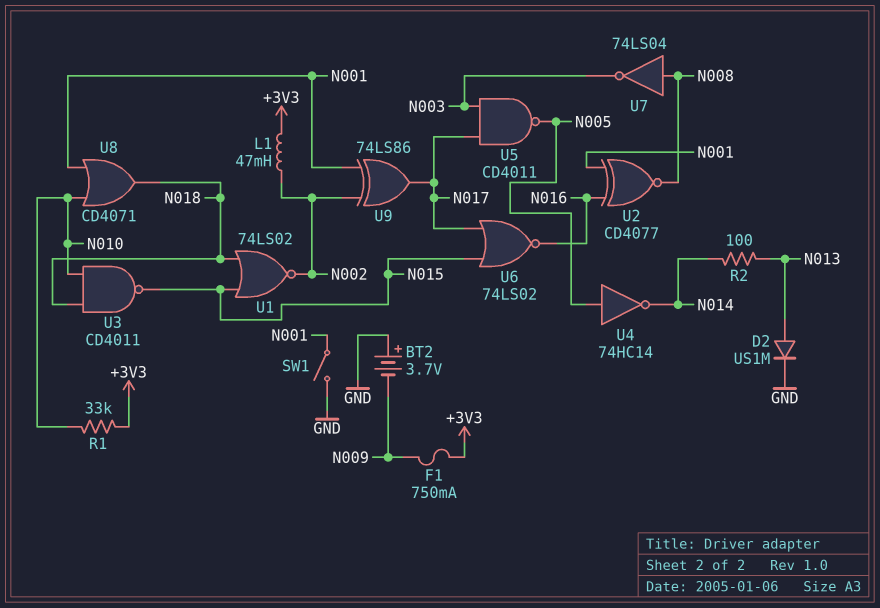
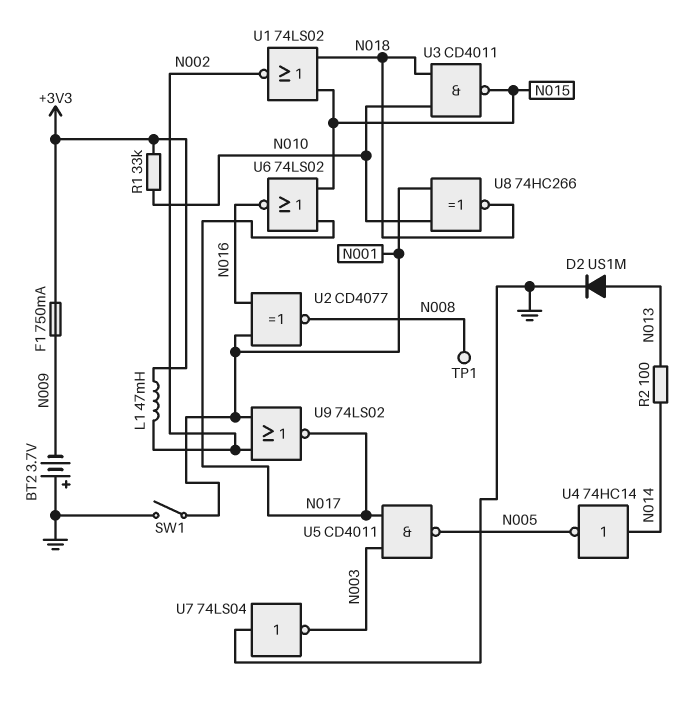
TP1: none -> test point (N008)
U4: NOT 74HC14 (in N005, out N014) -> NOT 74HC14 (in N014, out N005)
U7: NOT 74LS04 (in N008, out N003) -> NOT 74LS04 (in GND, out N003)
U8: OR CD4071 (in N001, in N010, out N018) -> XNOR 74HC266 (in N001, in N010, out N018)
U9: XOR 74LS86 (in N001, in N002, out N017) -> NOR 74LS02 (in N001, in N002, out N017)

